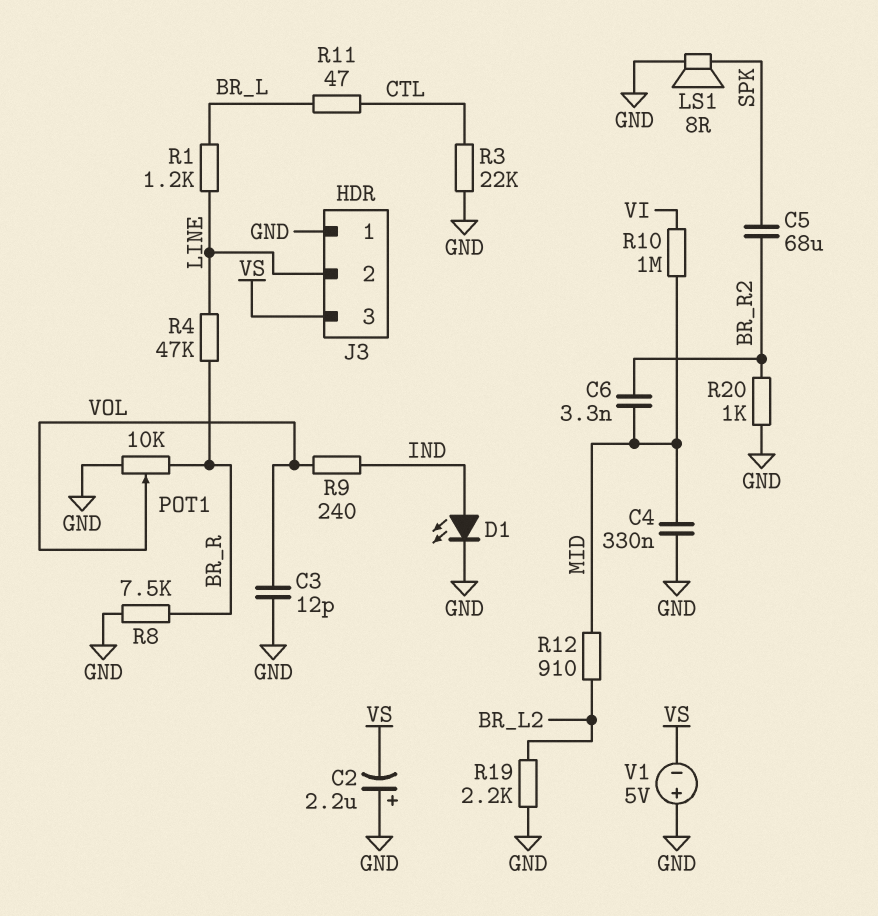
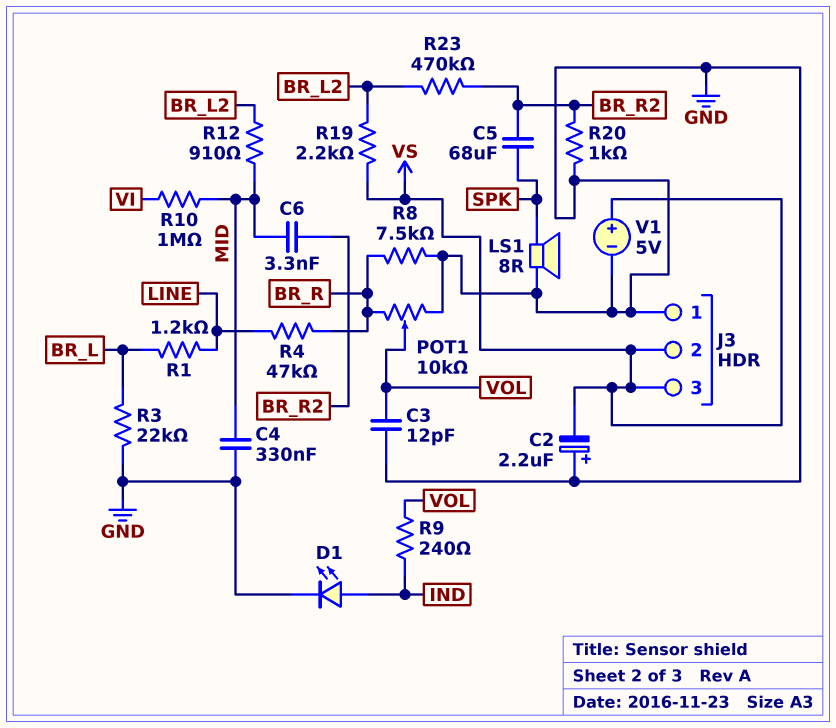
J3 pin 2: LINE -> VS
R3: 22k (CTL, GND) -> 22k (BR_L, GND)
R11: 47 (BR_L, CTL) -> none
R19: 2.2k (BR_L2, GND) -> 2.2k (BR_L2, VS)
R23: none -> 470k (BR_L2, BR_R2)
V1: 5V (plus GND, minus VS) -> 5V (plus VS, minus GND)

